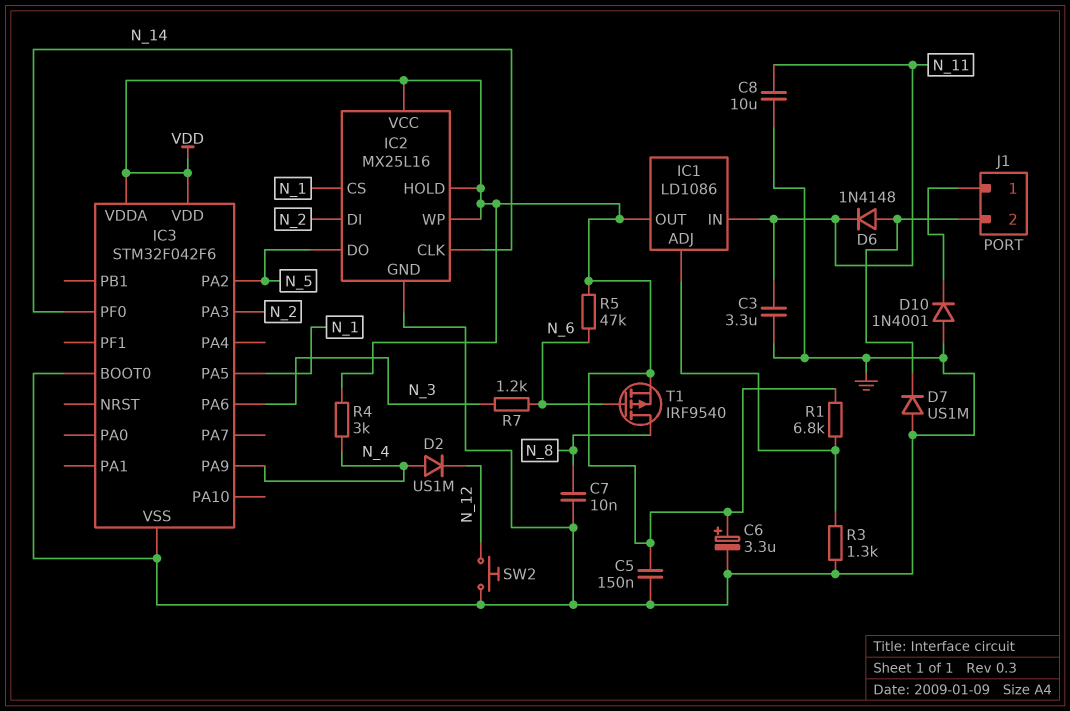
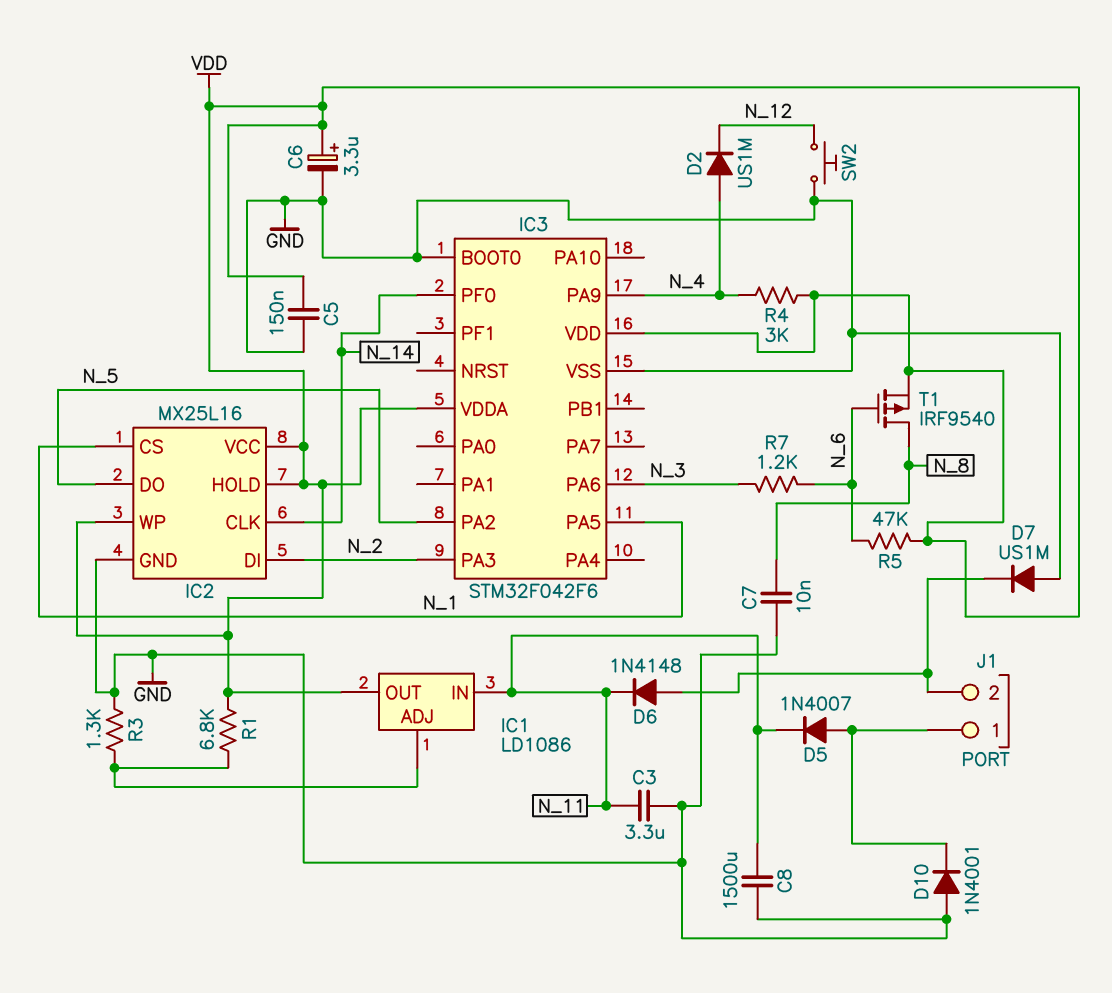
C8: 10uF (GND, N_11) -> 1500uF (GND, N_11)
D5: none -> diode 1N4007 (A J1/1, K N_11)

